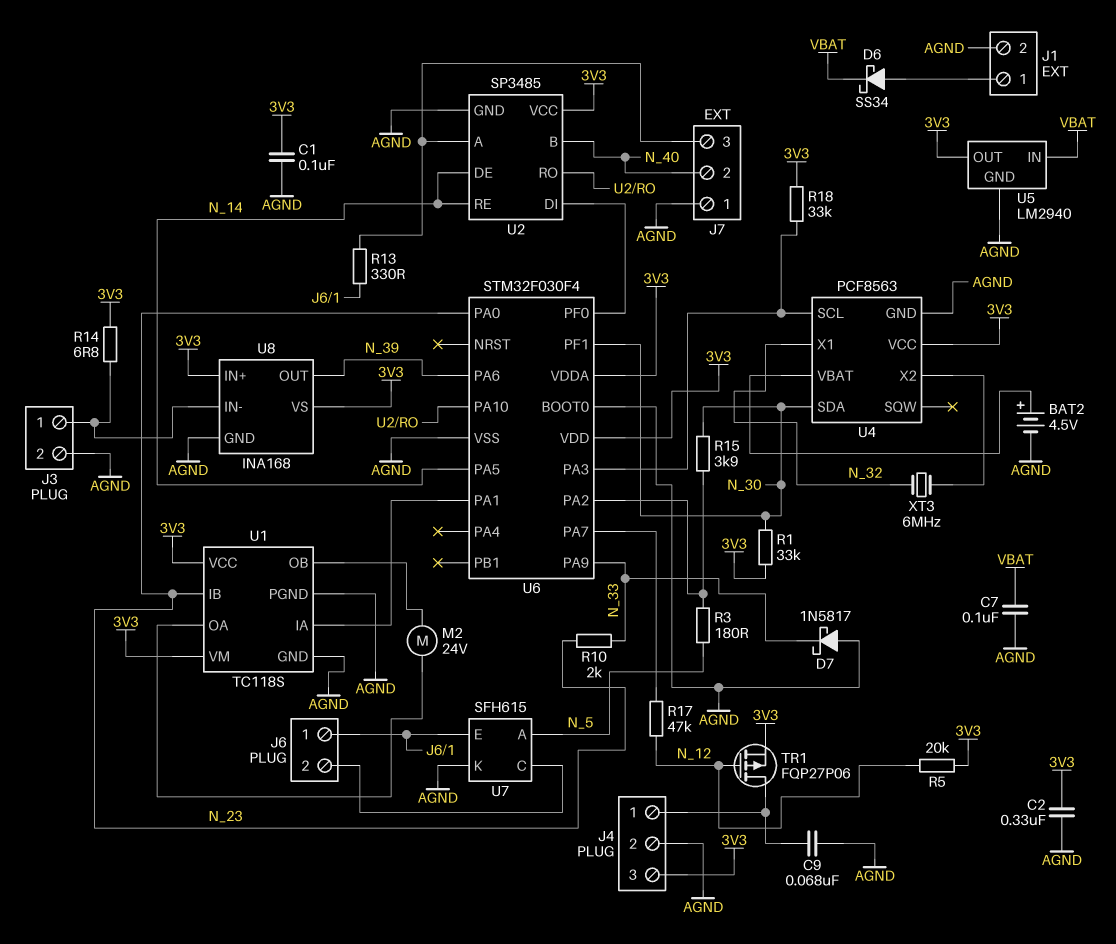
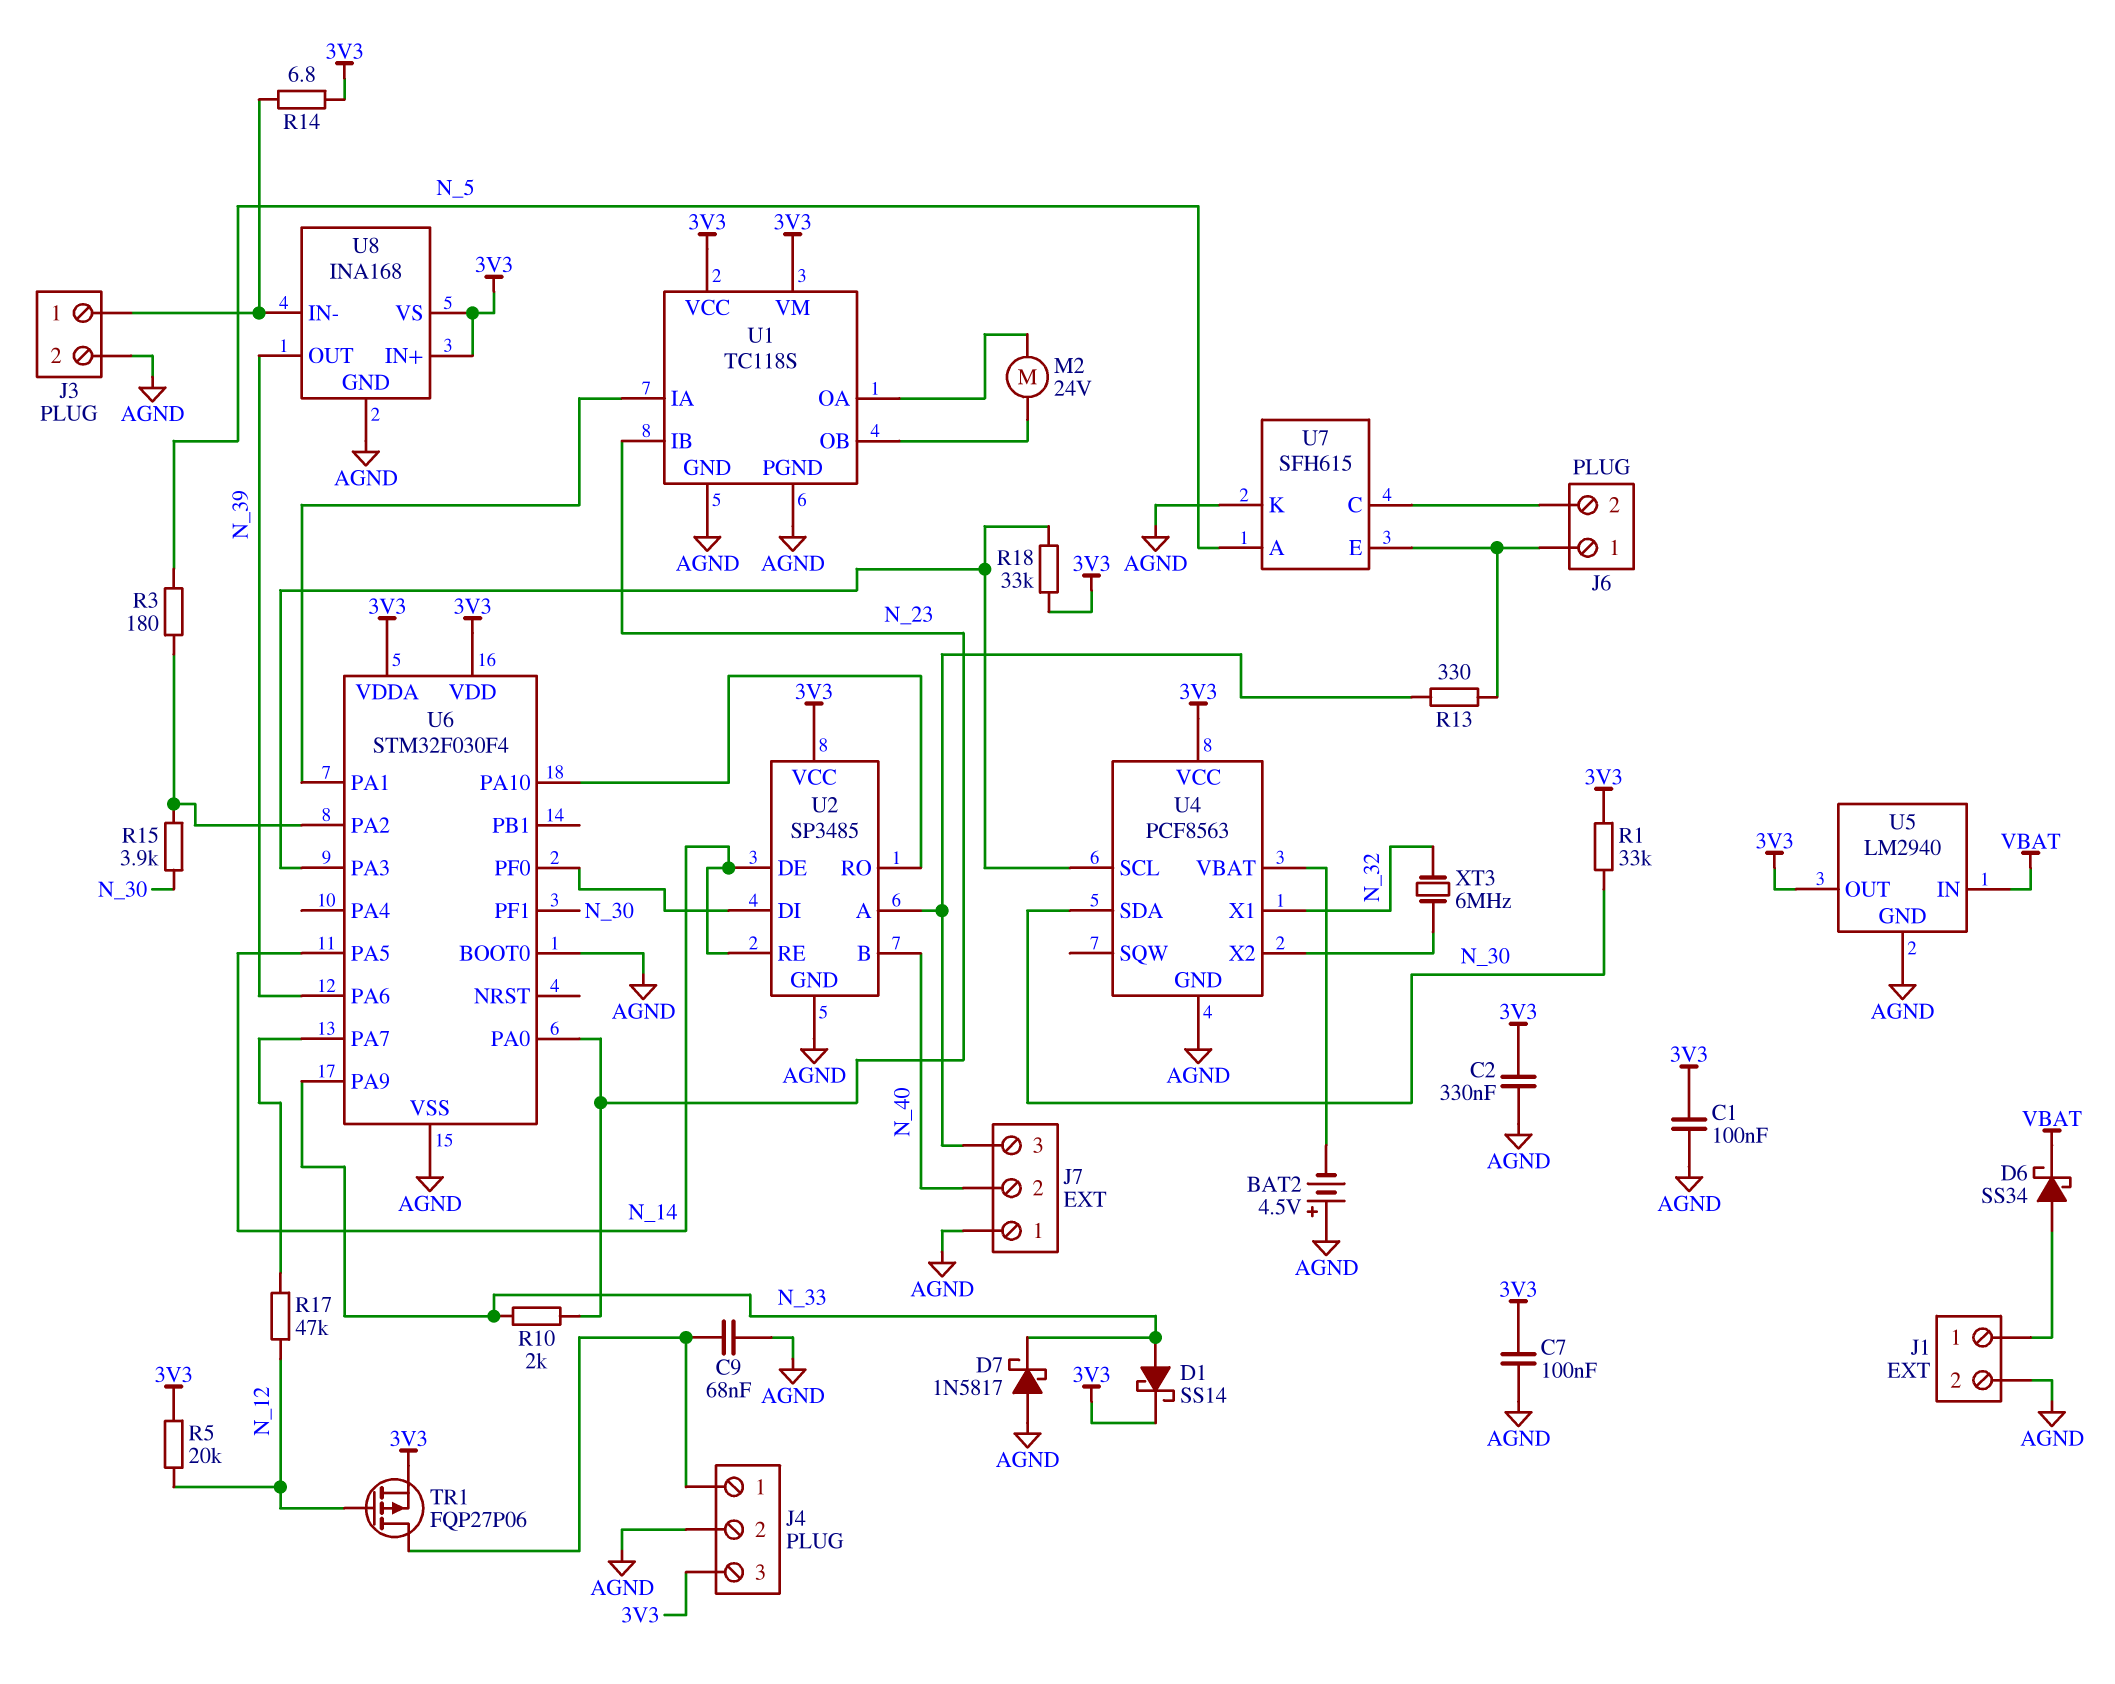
BAT2: 4.5V (plus U4/VBAT, minus AGND) -> 4.5V (plus AGND, minus U4/VBAT)
C7: 100nF (AGND, VBAT) -> 100nF (3V3, AGND)
D1: none -> schottky SS14 (A N_33, K 3V3)

